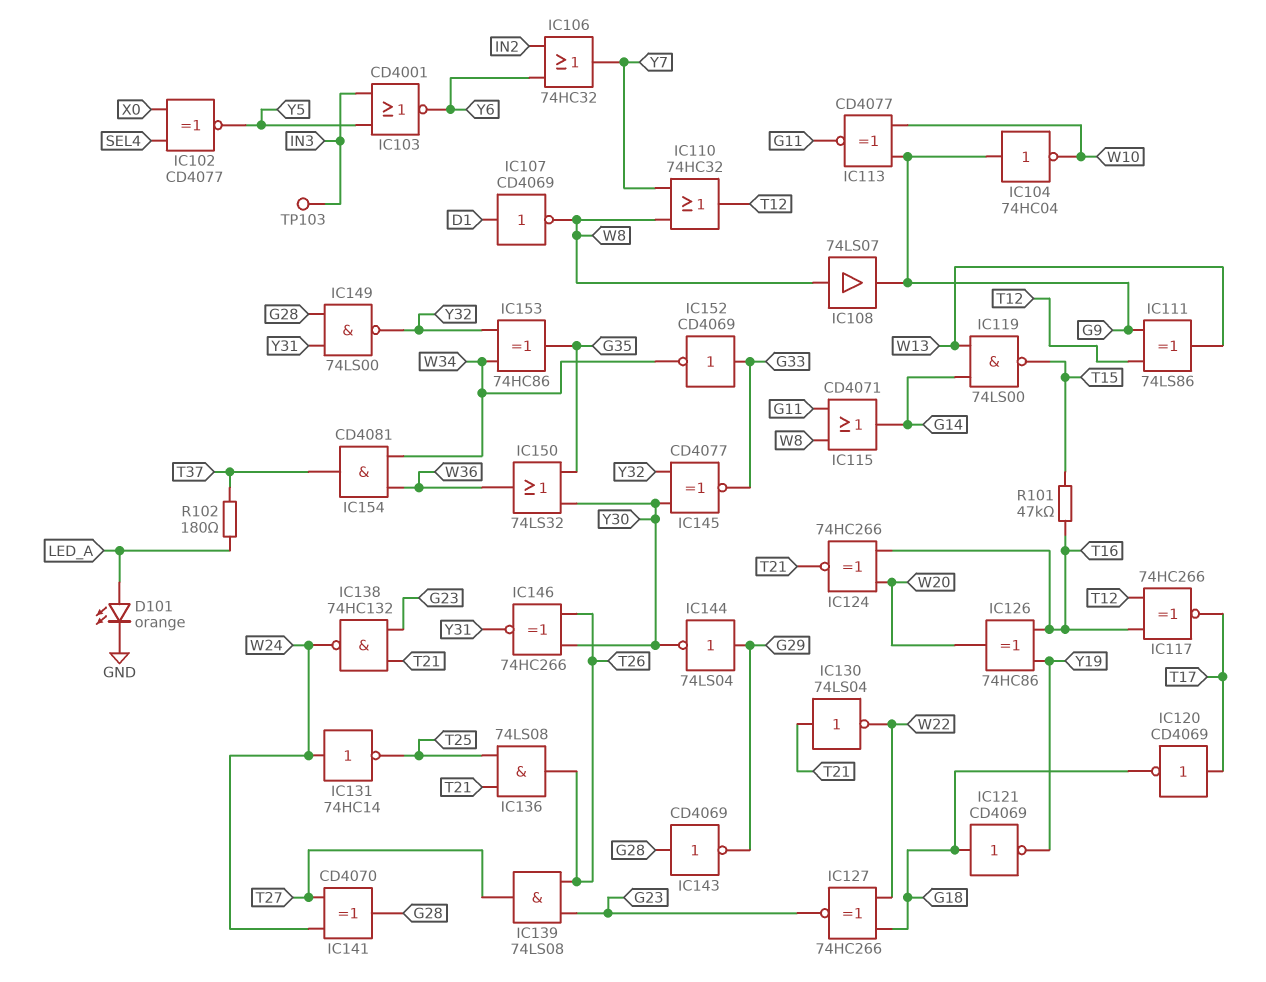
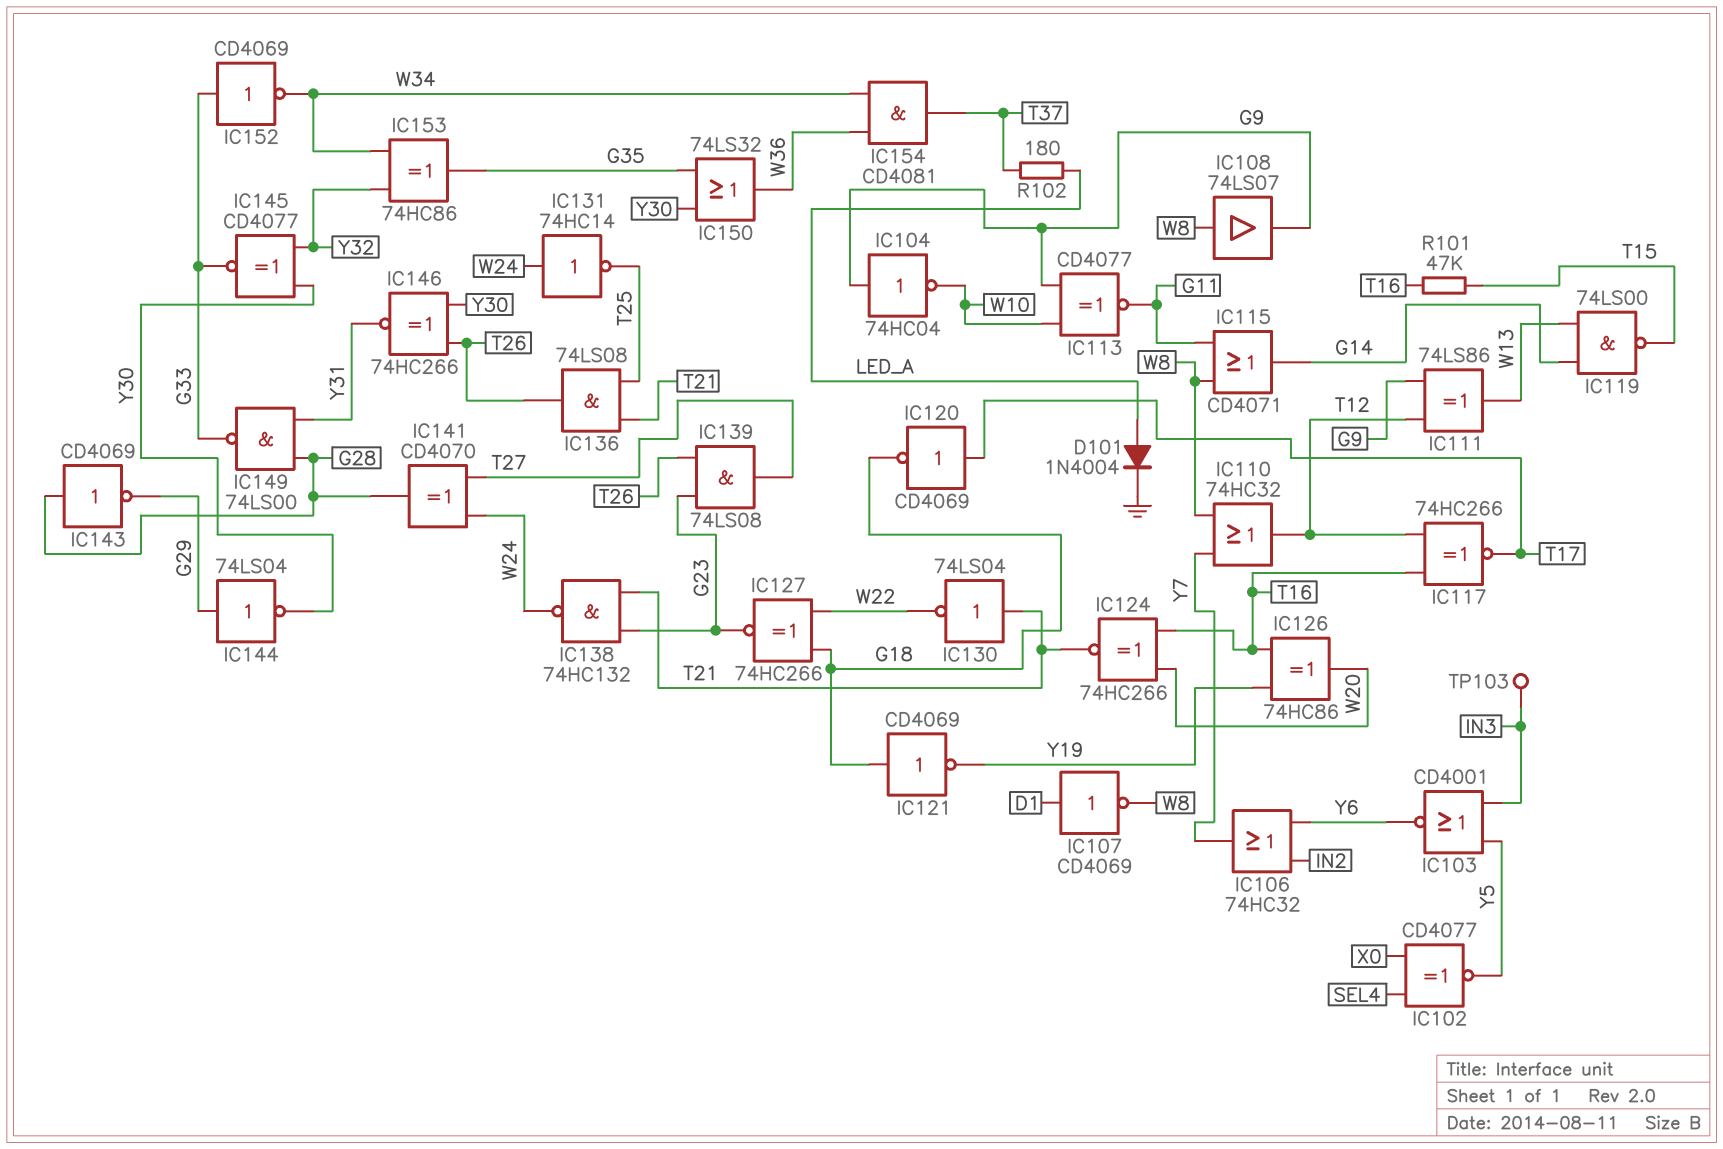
D101: LED orange (A LED_A, K GND) -> diode 1N4004 (A LED_A, K GND)
IC149: NAND 74LS00 (in G28, in Y31, out Y32) -> NAND 74LS00 (in G28, in Y31, out G33)

